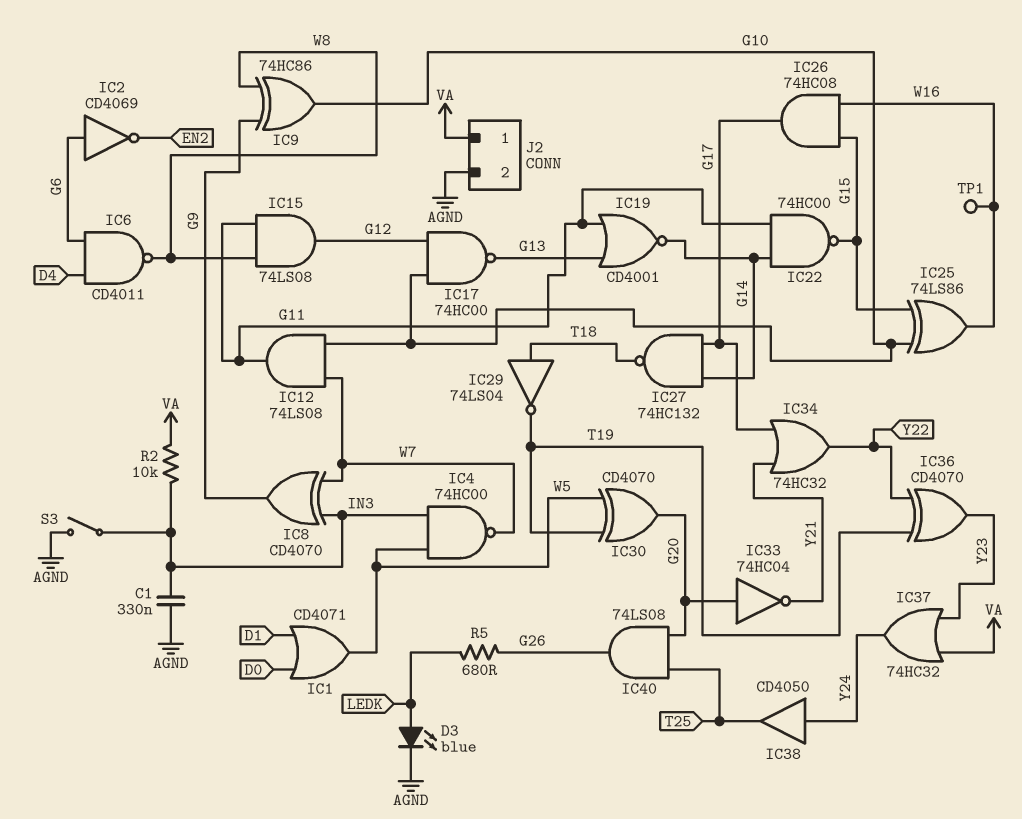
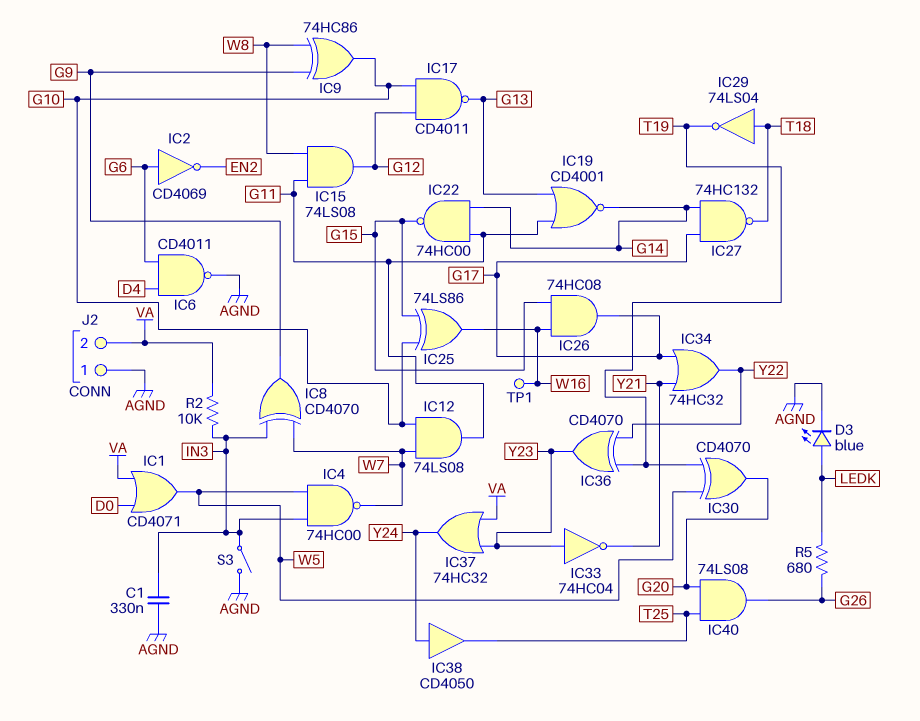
IC1: OR CD4071 (in D0, in D1, out W5) -> OR CD4071 (in D0, in VA, out W5)
IC6: NAND CD4011 (in D4, in G6, out W8) -> NAND CD4011 (in D4, in G6, out AGND)
IC17: NAND 74HC00 (in G10, in G12, out G13) -> NAND CD4011 (in G10, in G12, out G13)
IC33: NOT 74HC04 (in G20, out Y21) -> NOT 74HC04 (in Y23, out Y21)
J2 pin 1: VA -> AGND
J2 pin 2: AGND -> VA

